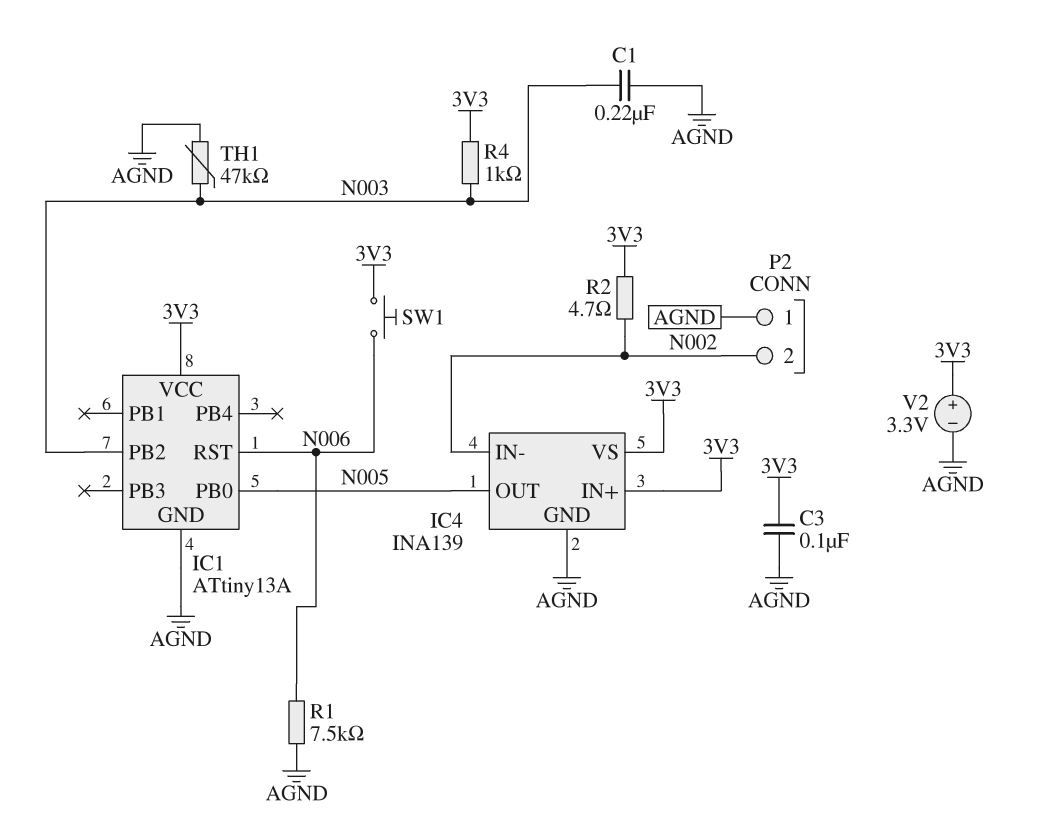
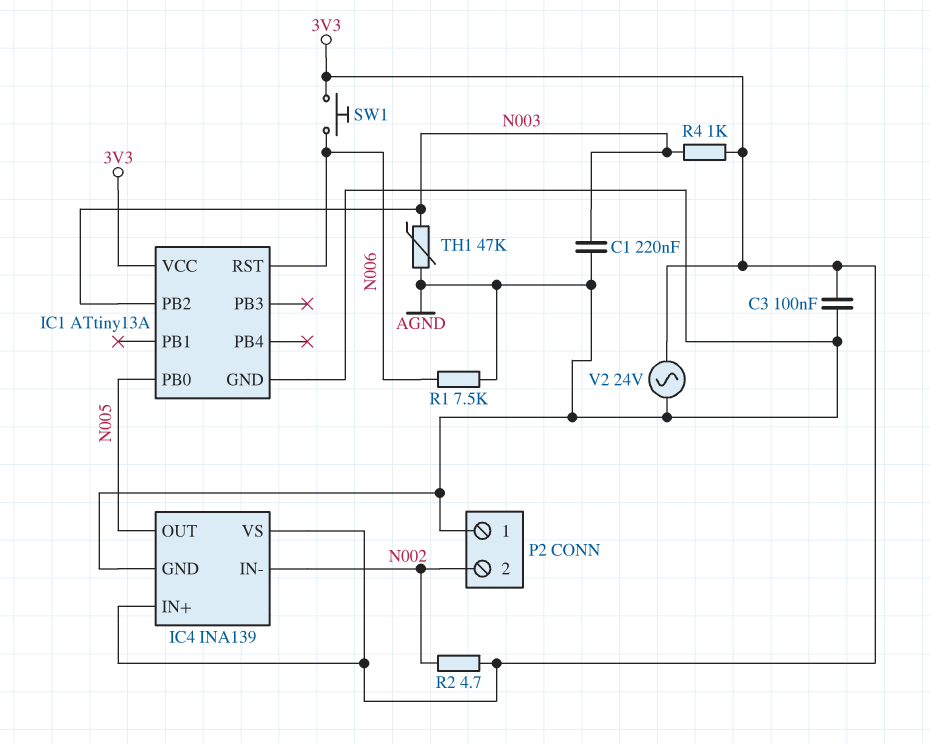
V2: 3.3V (plus 3V3, minus AGND) -> AC 24V (3V3, AGND)

